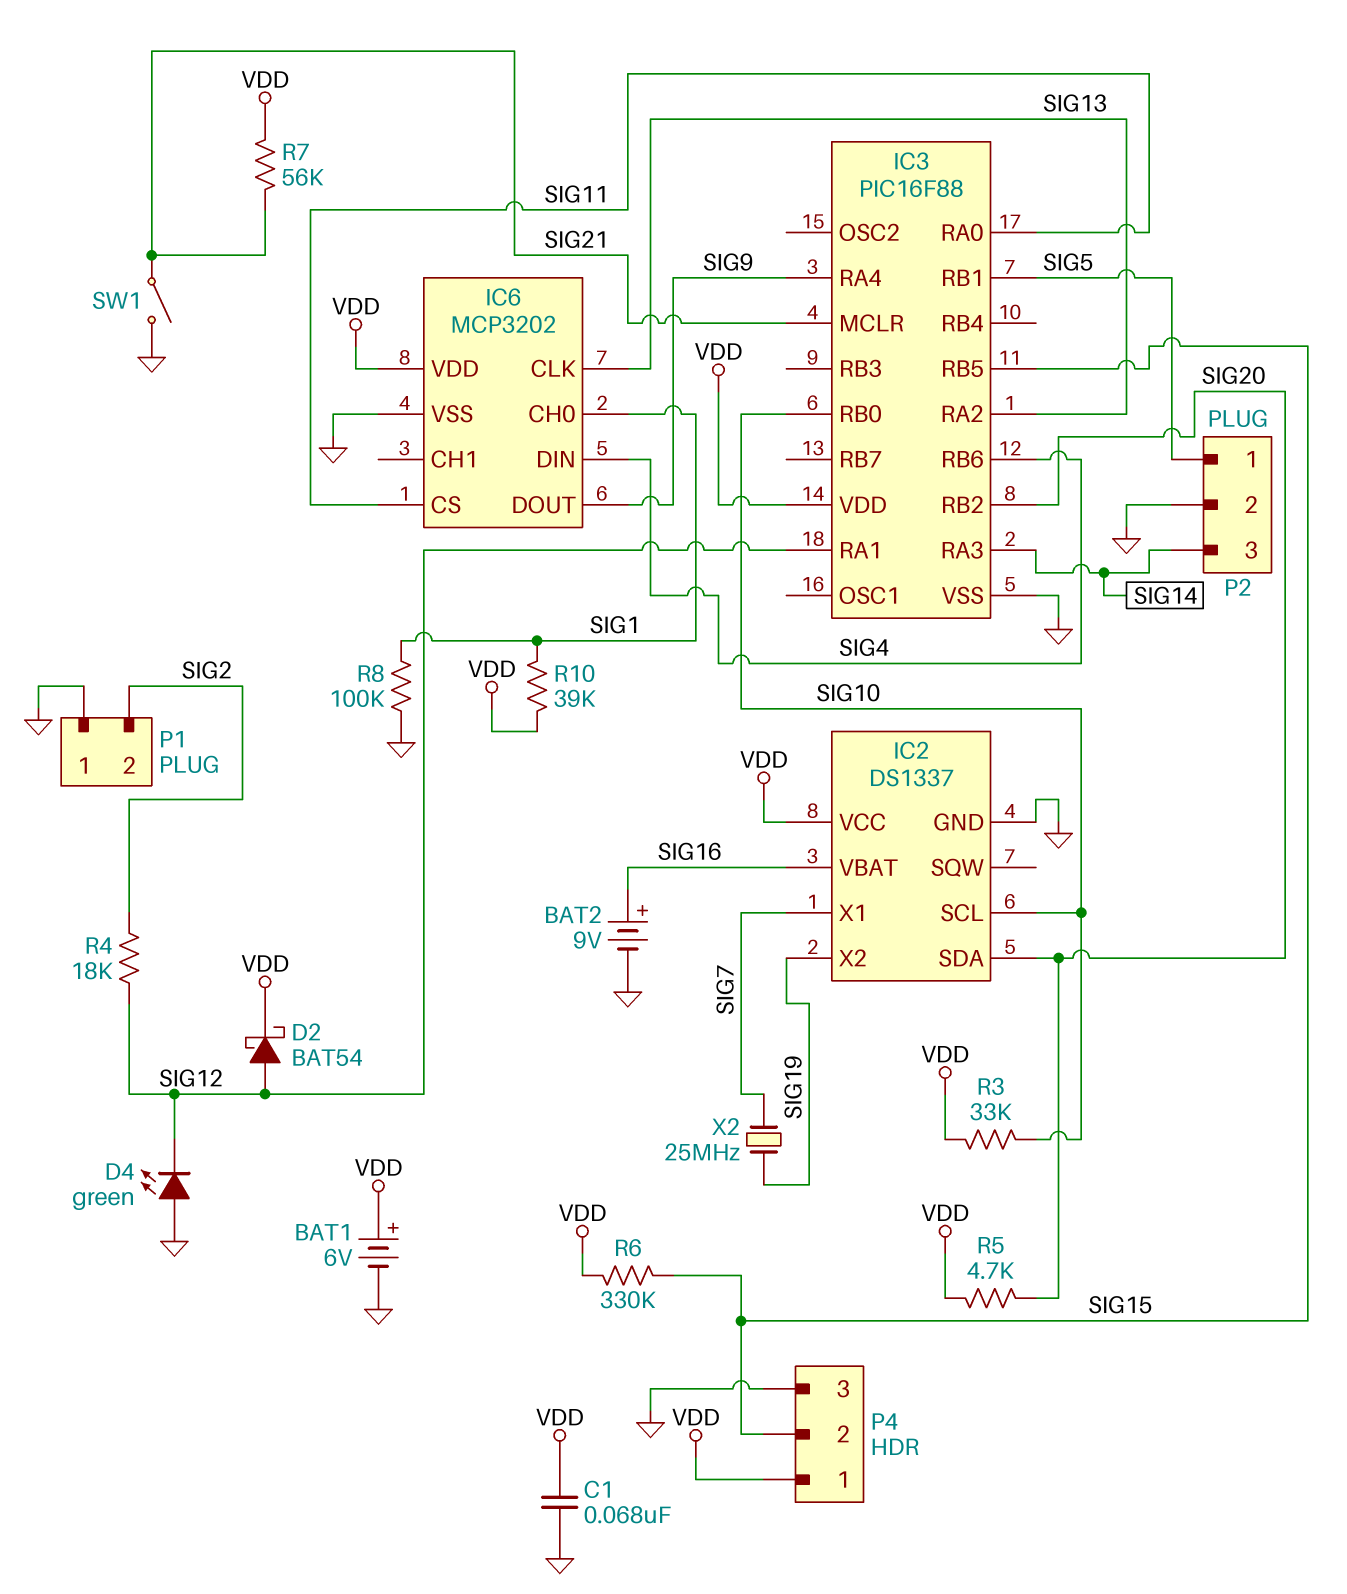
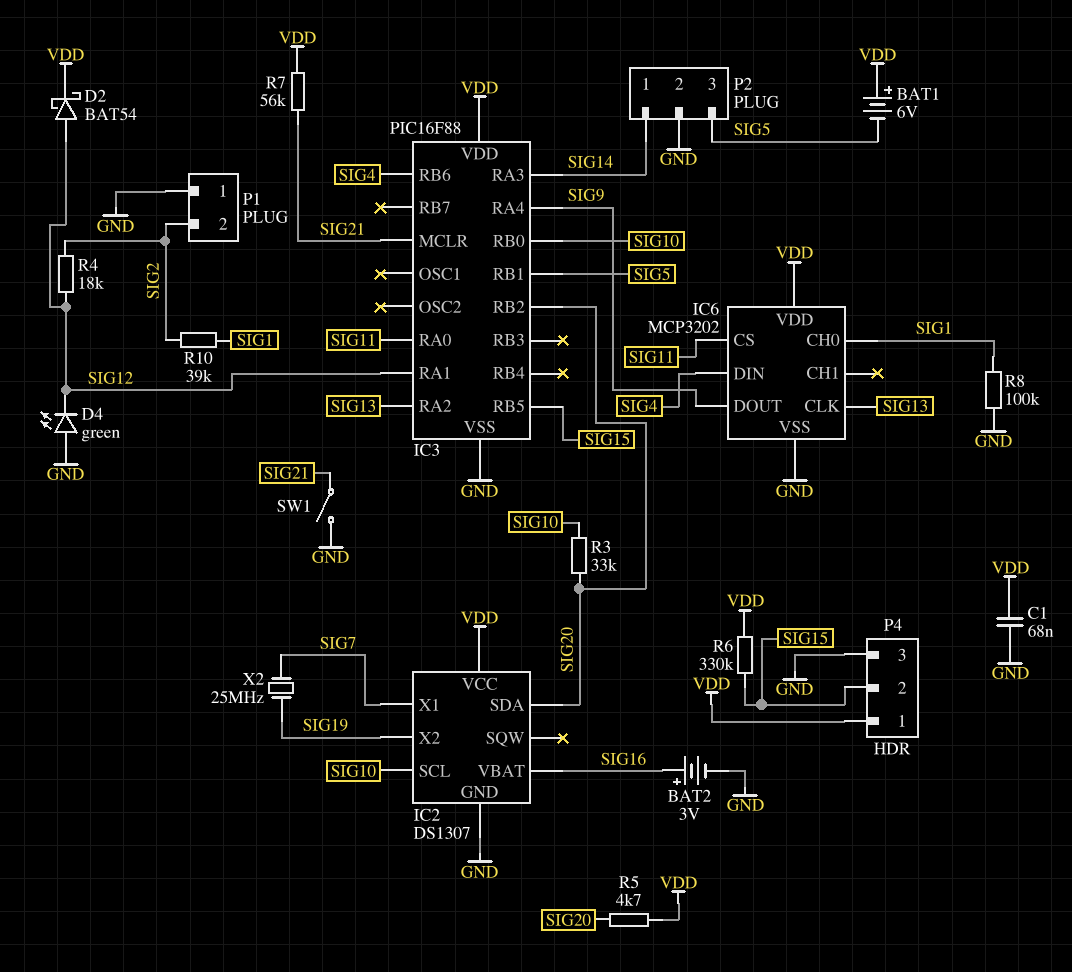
BAT1: 6V (plus VDD, minus GND) -> 6V (plus VDD, minus SIG5)
BAT2: 9V (plus SIG16, minus GND) -> 3V (plus SIG16, minus GND)
IC2: DS1337 -> DS1307
P2 pin 1: SIG5 -> SIG14
P2 pin 3: SIG14 -> SIG5
R3: 33k (SIG10, VDD) -> 33k (SIG10, SIG20)
R10: 39k (SIG1, VDD) -> 39k (SIG1, SIG2)

